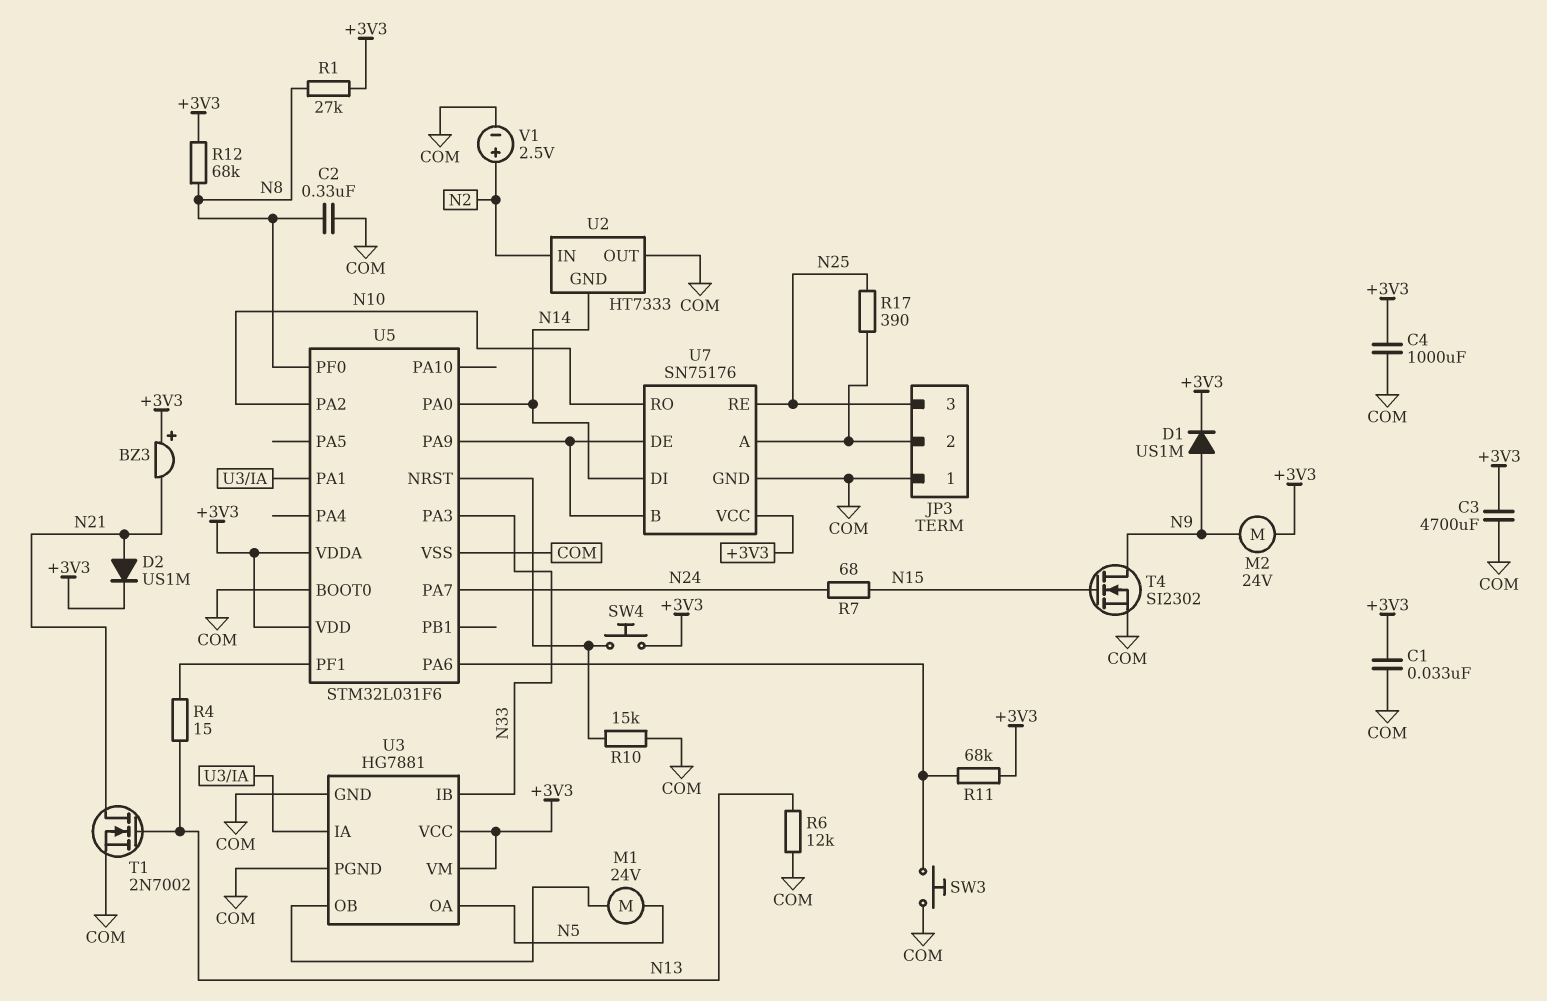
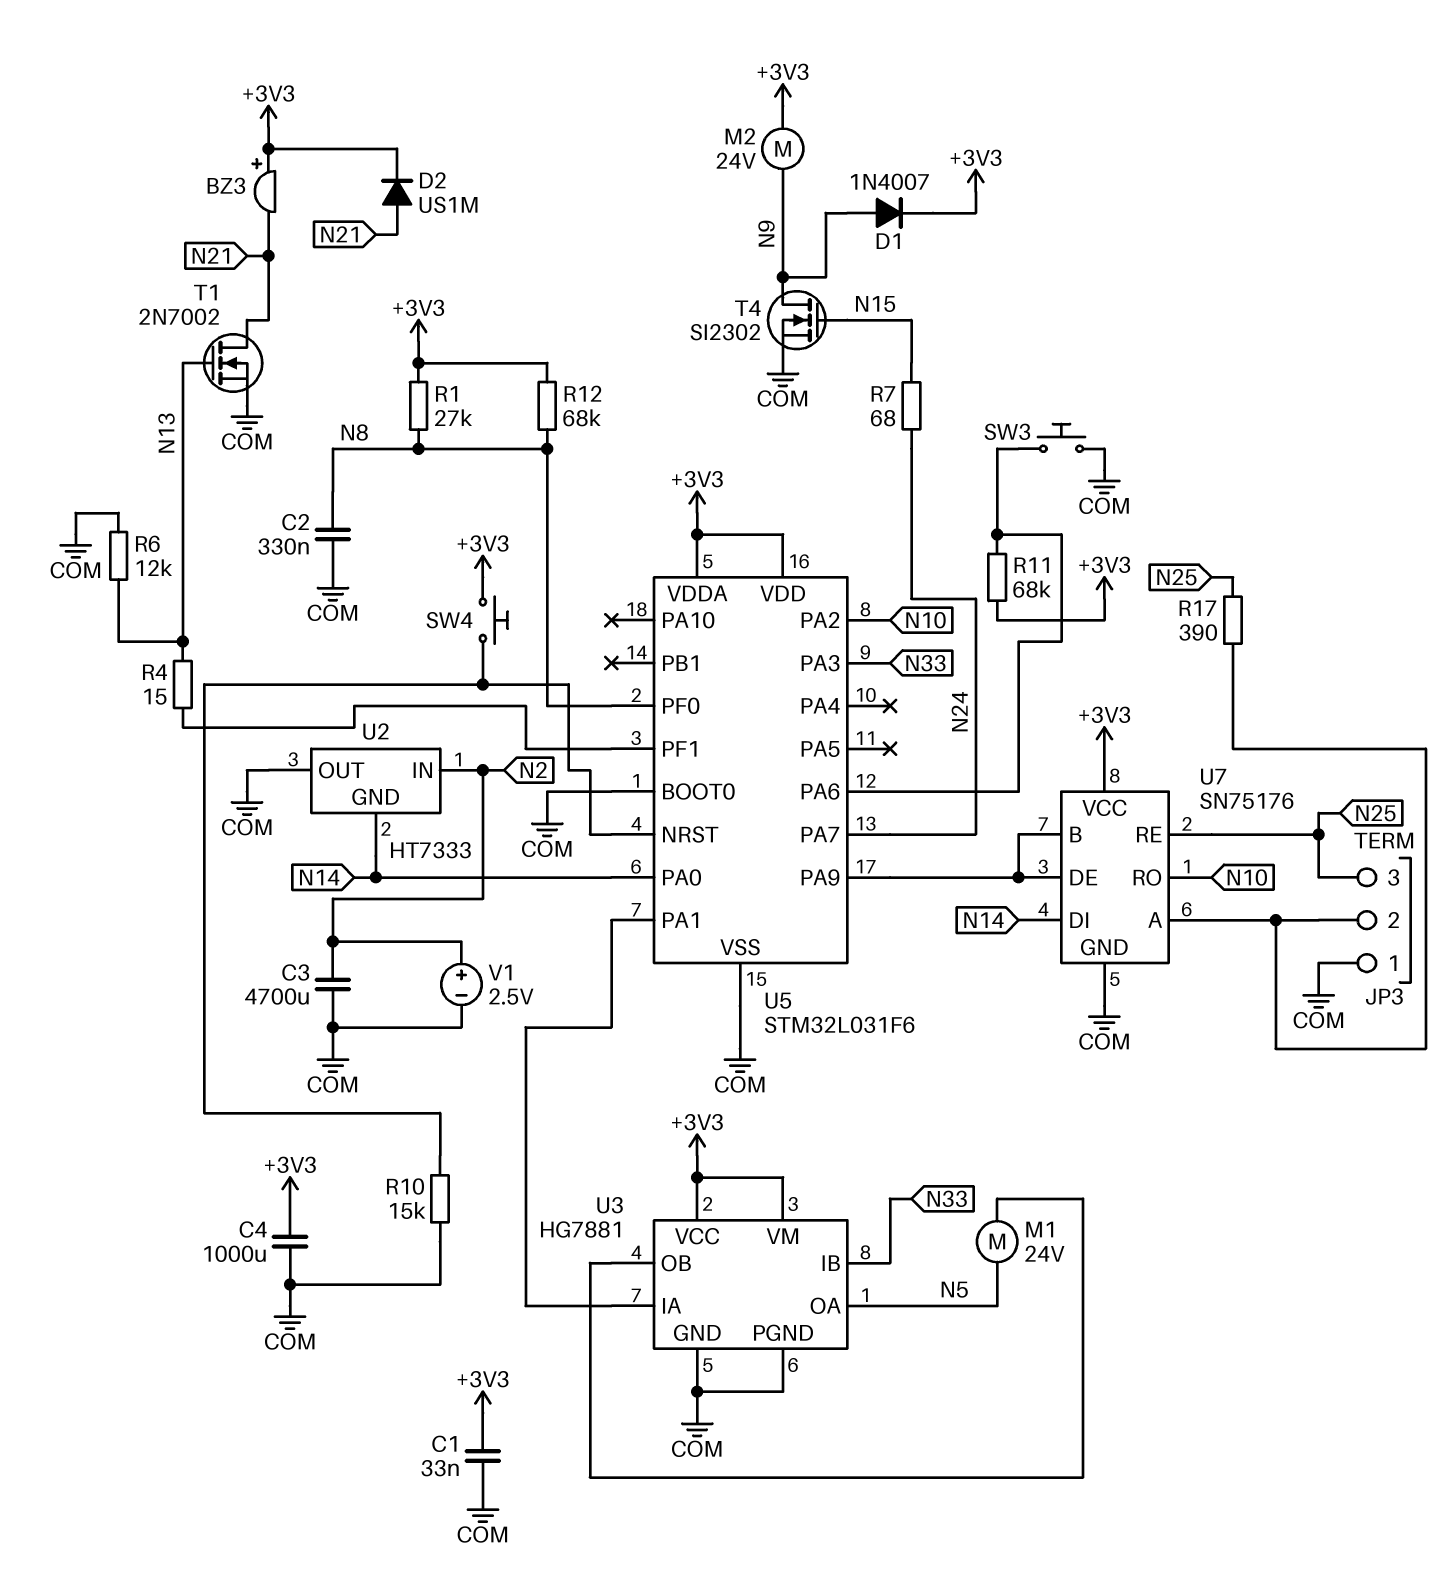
C3: 4700uF (+3V3, COM) -> 4700uF (COM, N2)
D1: diode US1M (A N9, K +3V3) -> diode 1N4007 (A N9, K +3V3)

